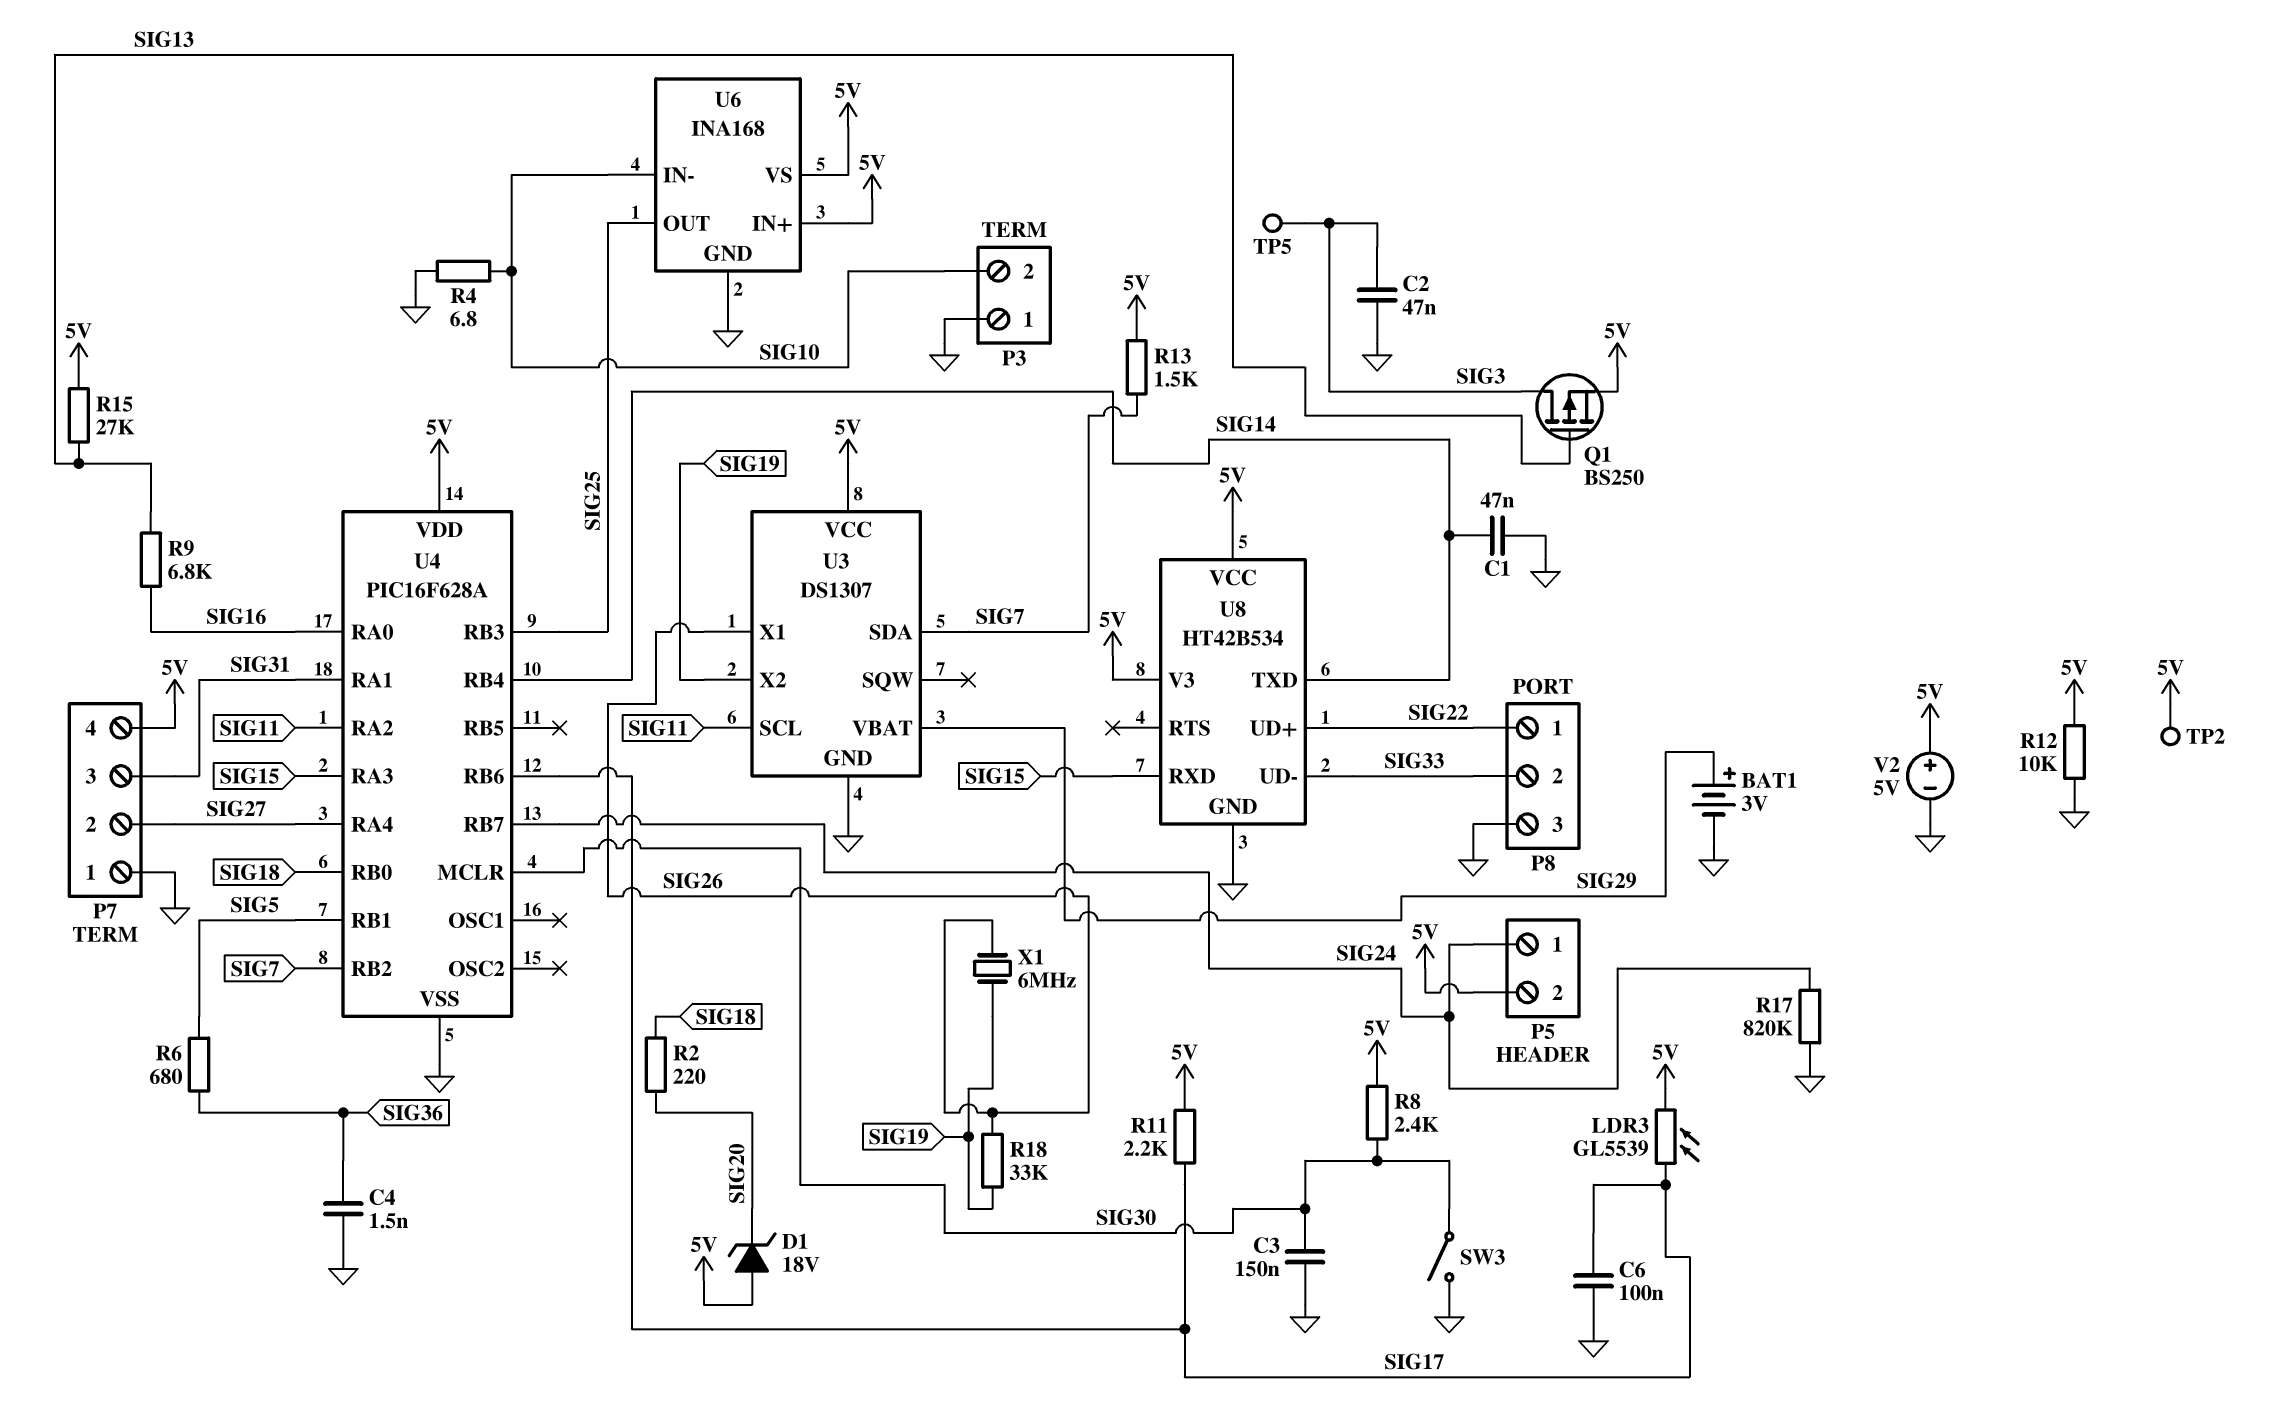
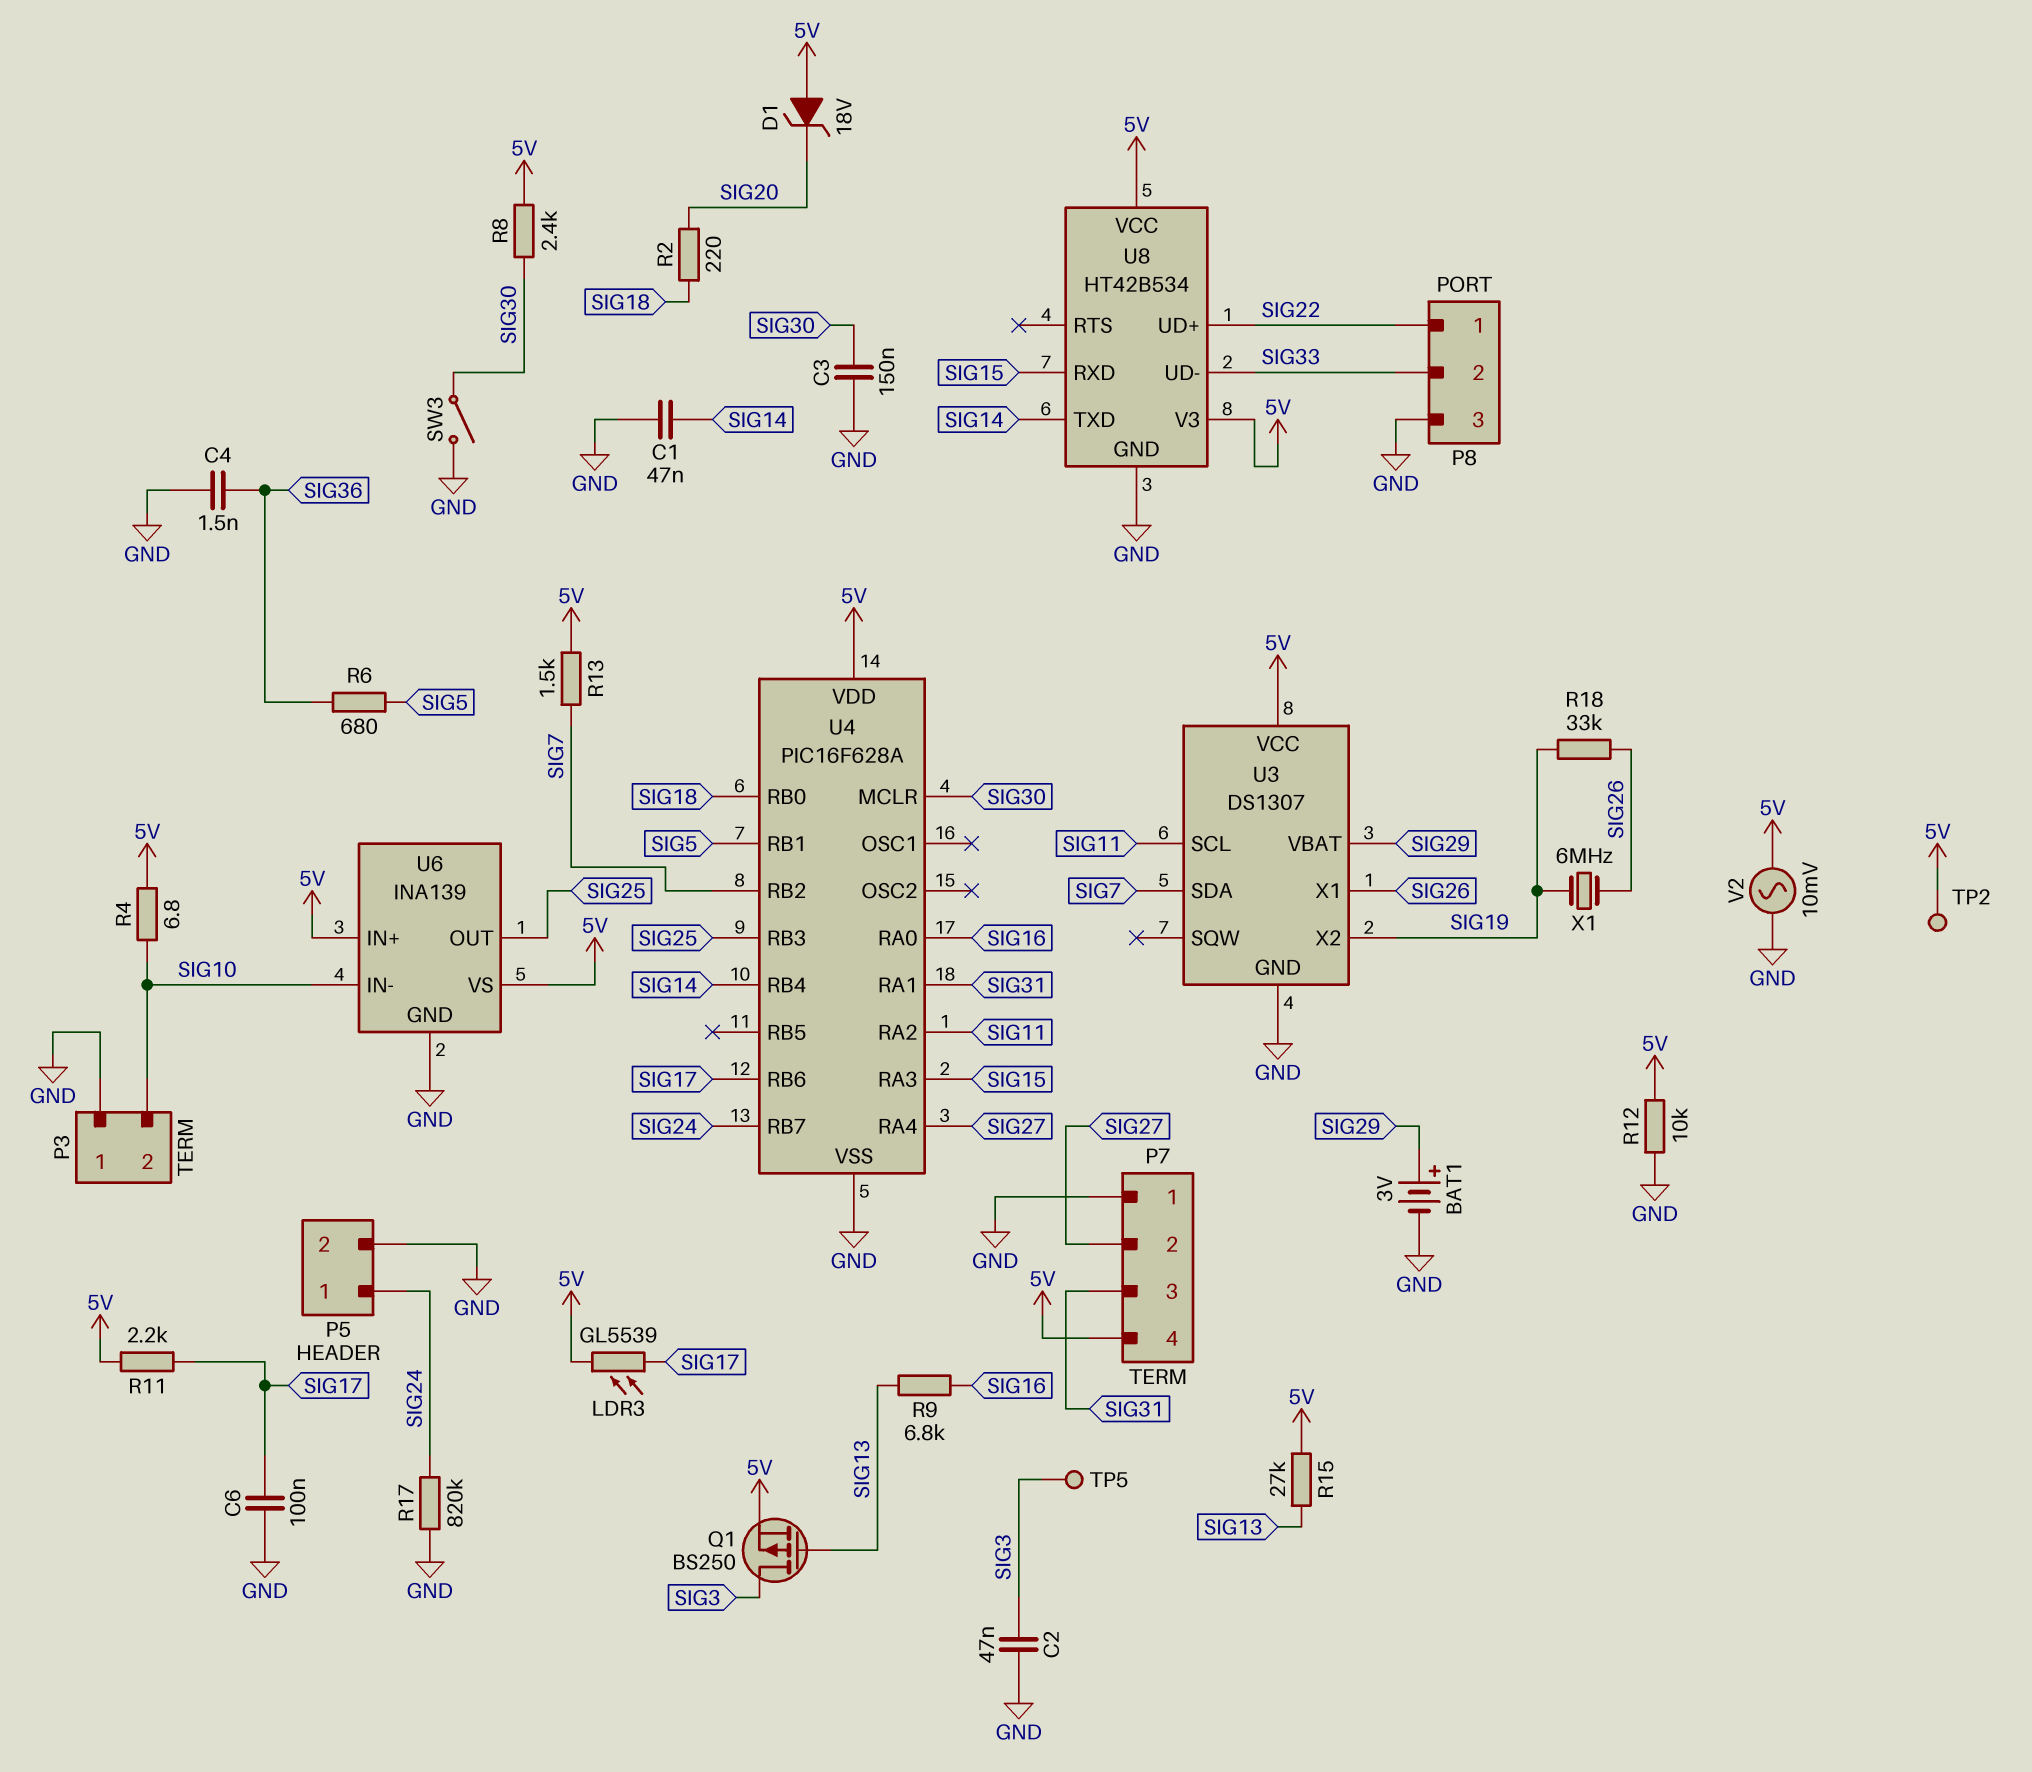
P5 pin 2: 5V -> GND
R4: 6.8 (GND, SIG10) -> 6.8 (5V, SIG10)
U6: INA168 -> INA139
V2: 5V (plus 5V, minus GND) -> AC 10mV (5V, GND)

